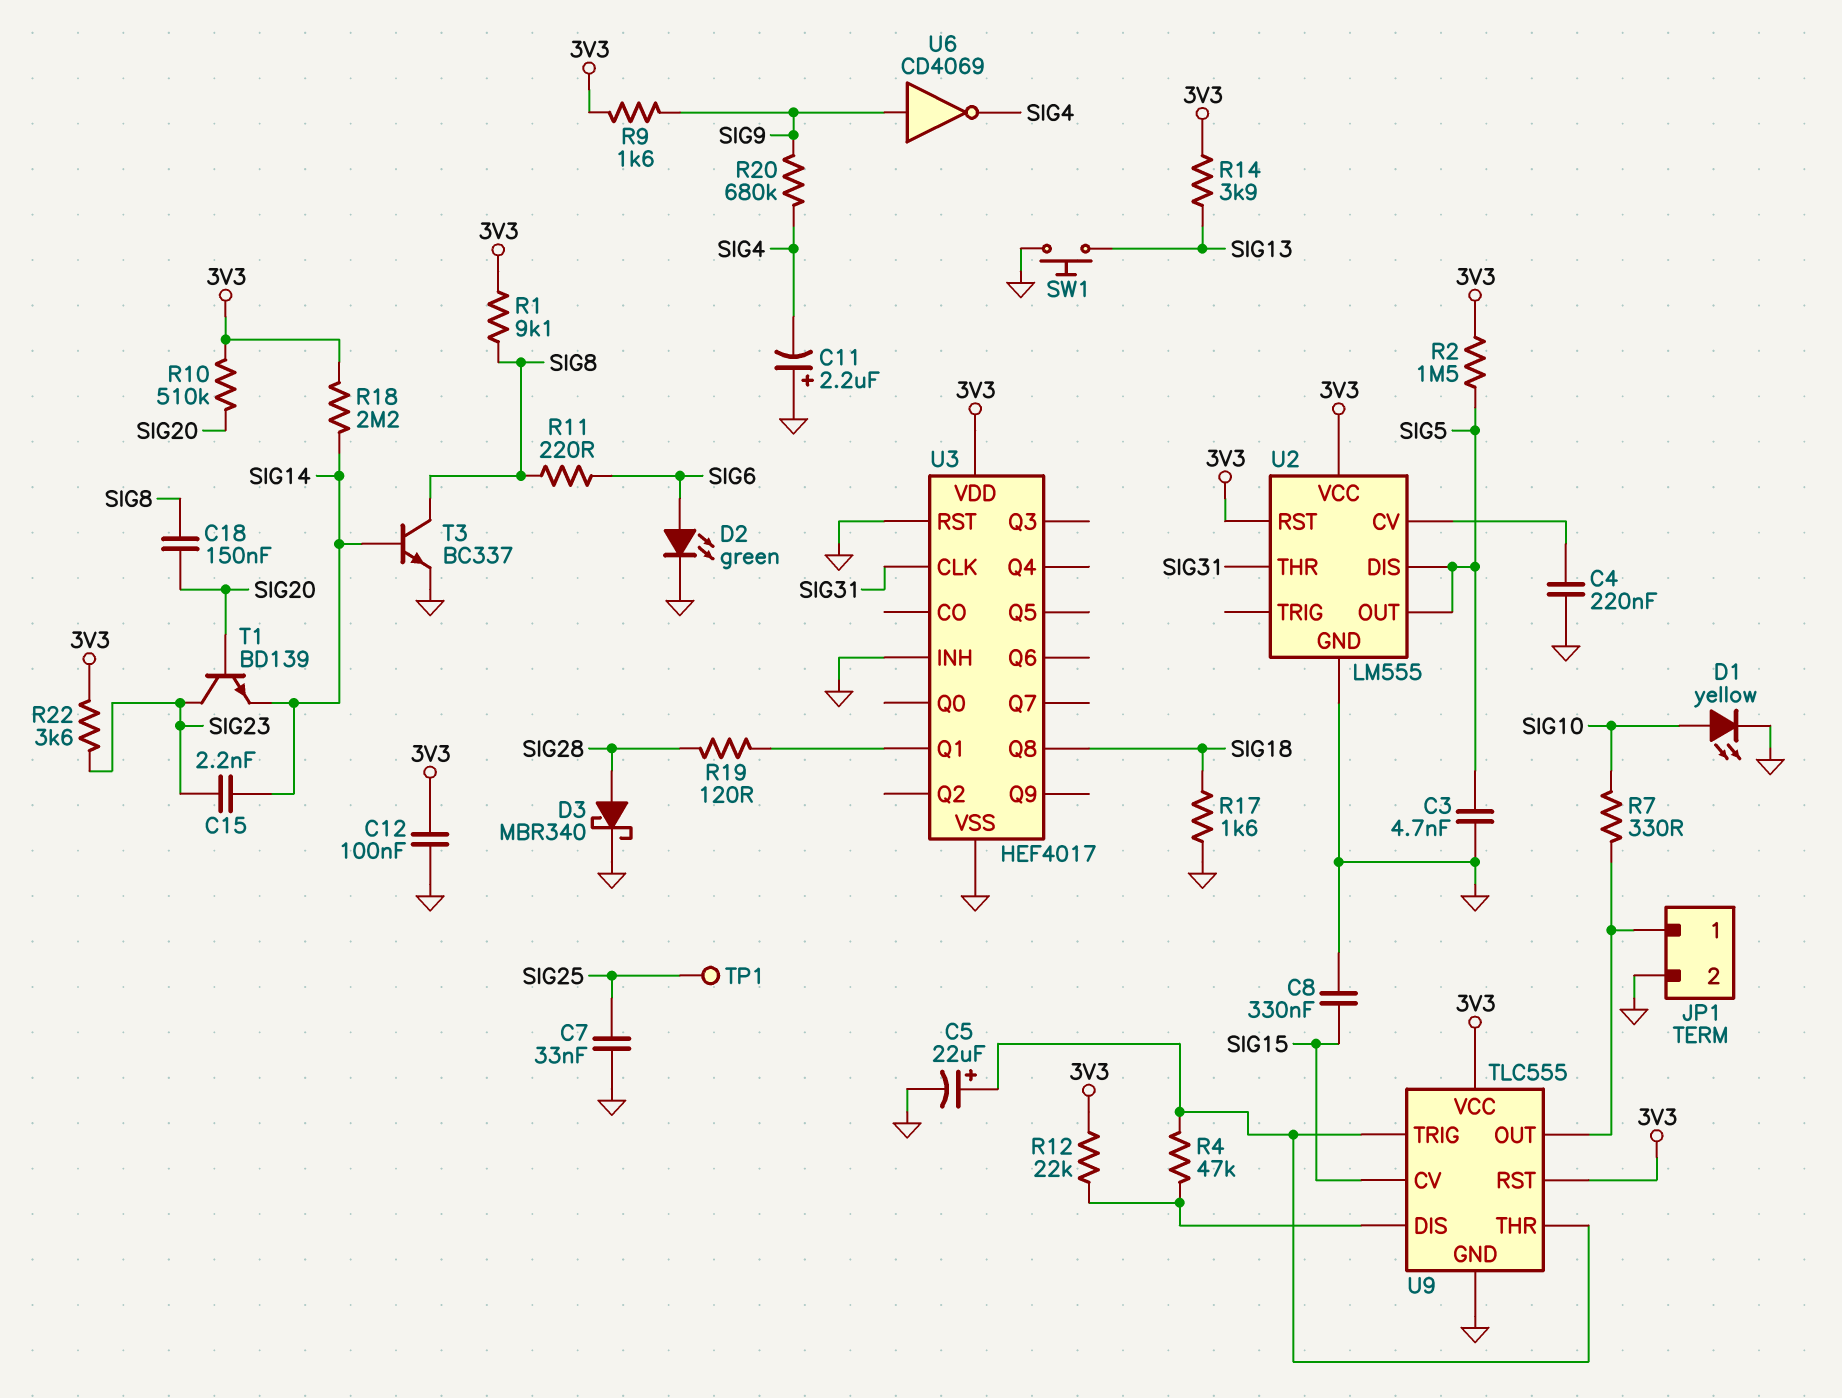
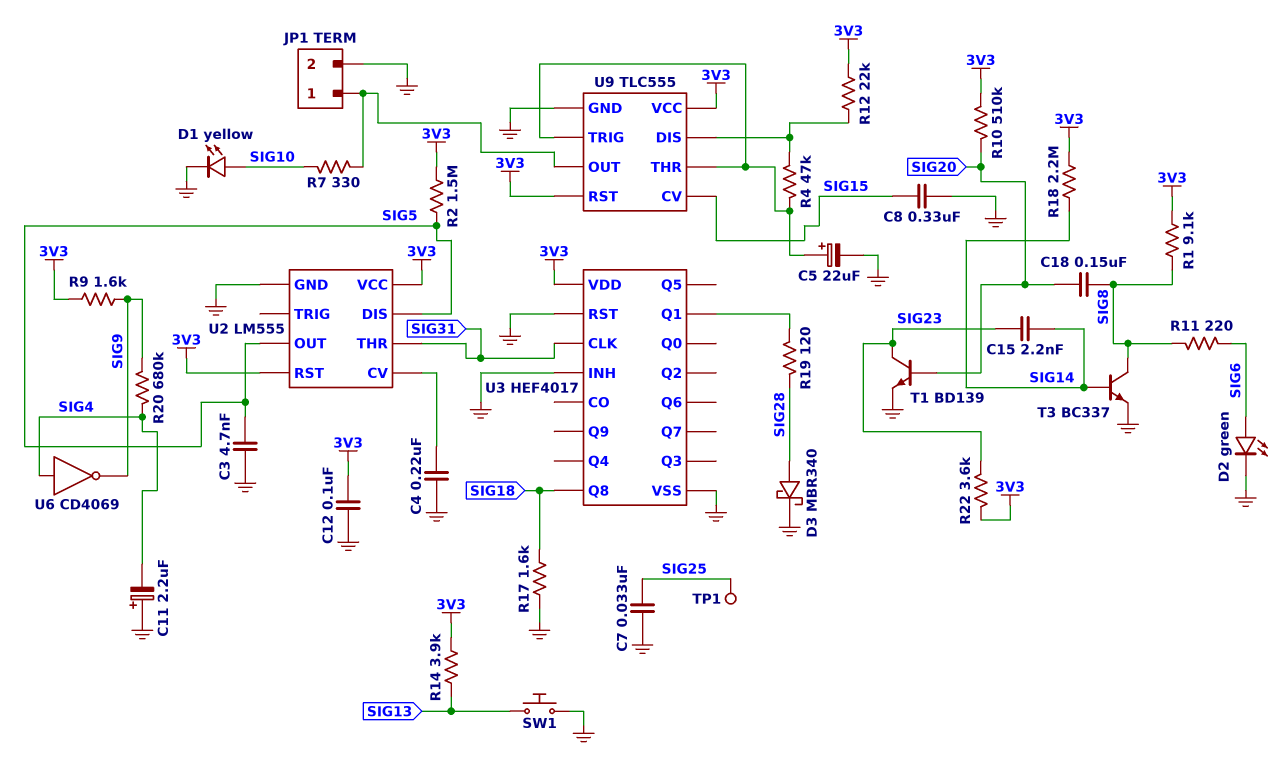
T1: NPN BD139 (B SIG20, C SIG23, E SIG14) -> NPN BD139 (B SIG20, C SIG23, E GND)
U6: NOT CD4069 (in SIG9, out SIG4) -> NOT CD4069 (in SIG4, out SIG9)

